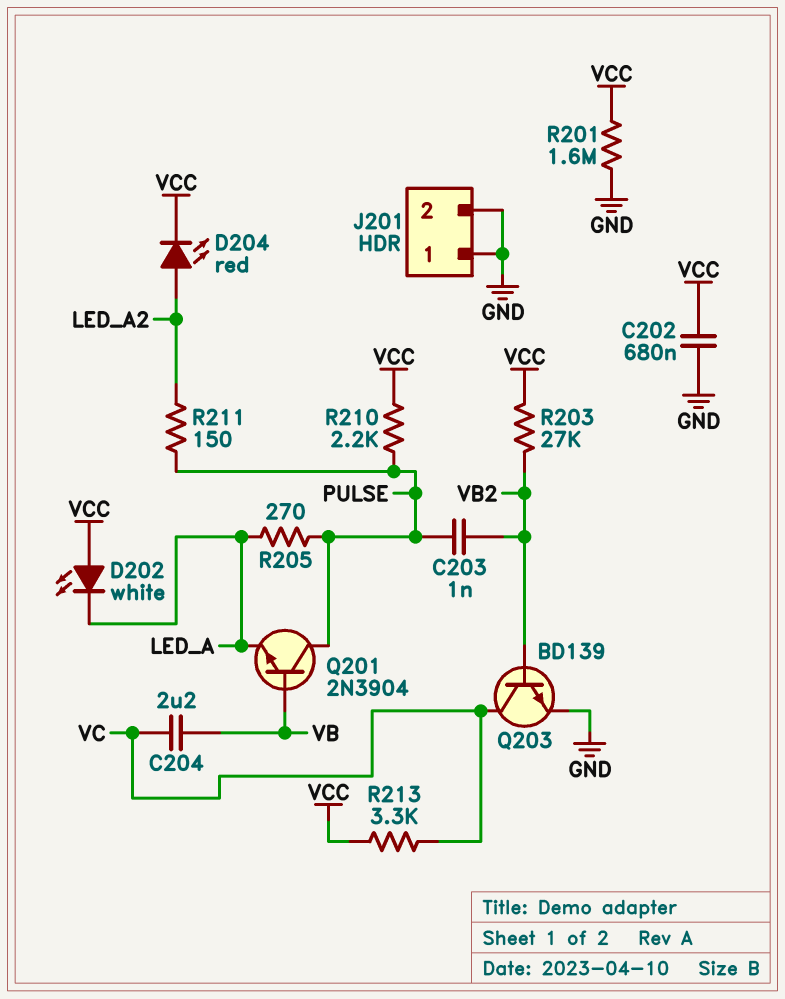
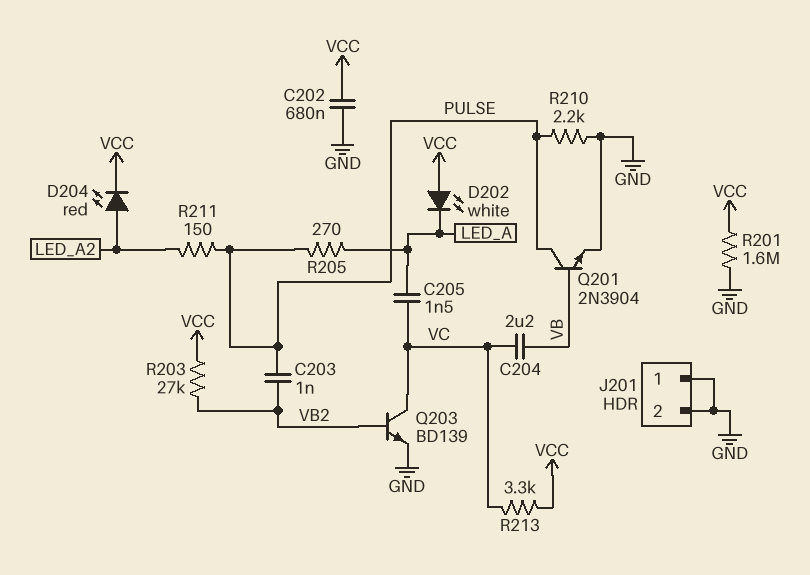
C205: none -> 1.5nF (LED_A, VC)
Q201: NPN 2N3904 (B VB, C PULSE, E LED_A) -> NPN 2N3904 (B VB, C PULSE, E GND)
R210: 2.2k (PULSE, VCC) -> 2.2k (GND, PULSE)

